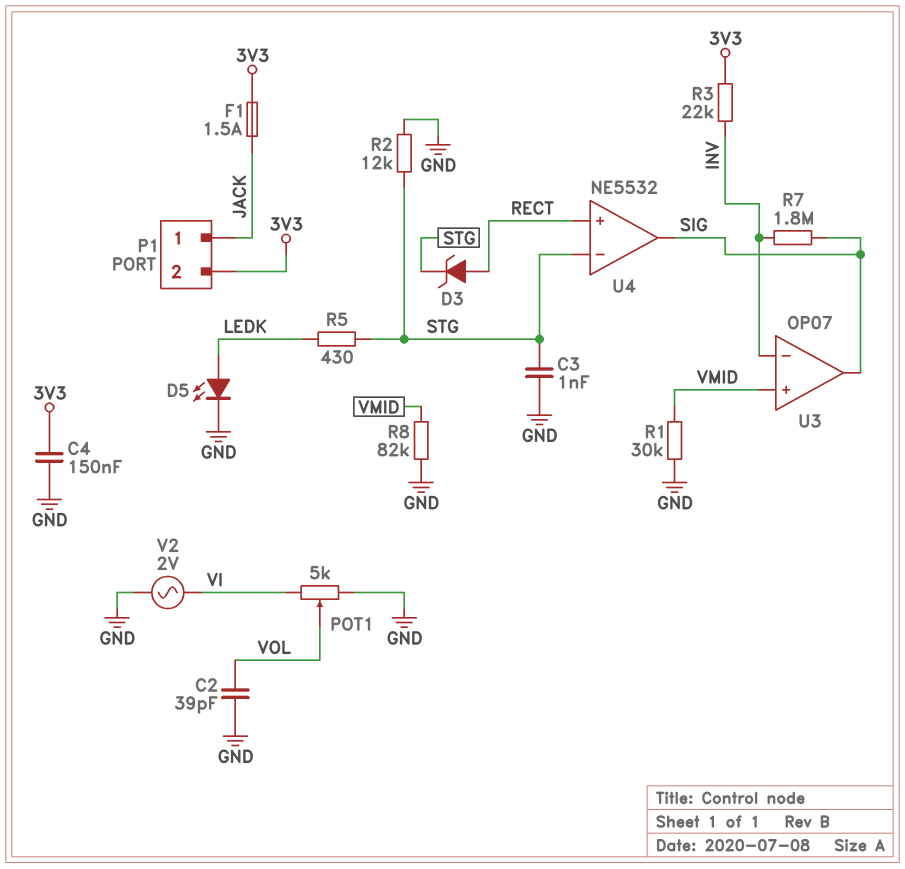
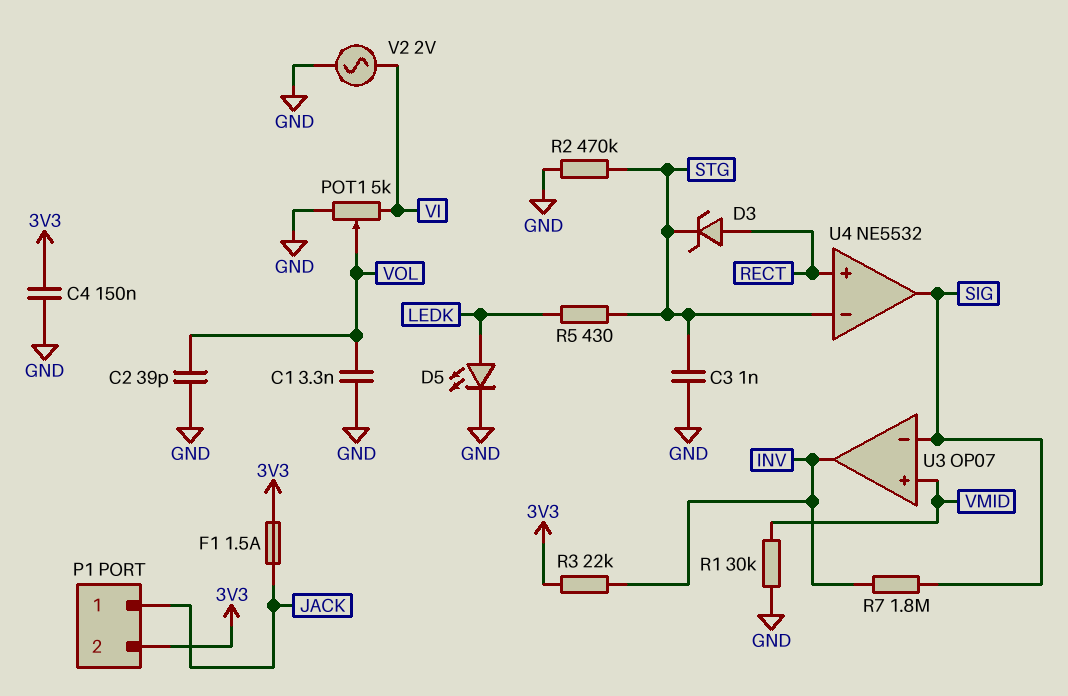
C1: none -> 3.3nF (GND, VOL)
R2: 12k (GND, STG) -> 470k (GND, STG)
R8: 82k (GND, VMID) -> none
U3 pin in-: INV -> SIG
U3 pin out: SIG -> INV

